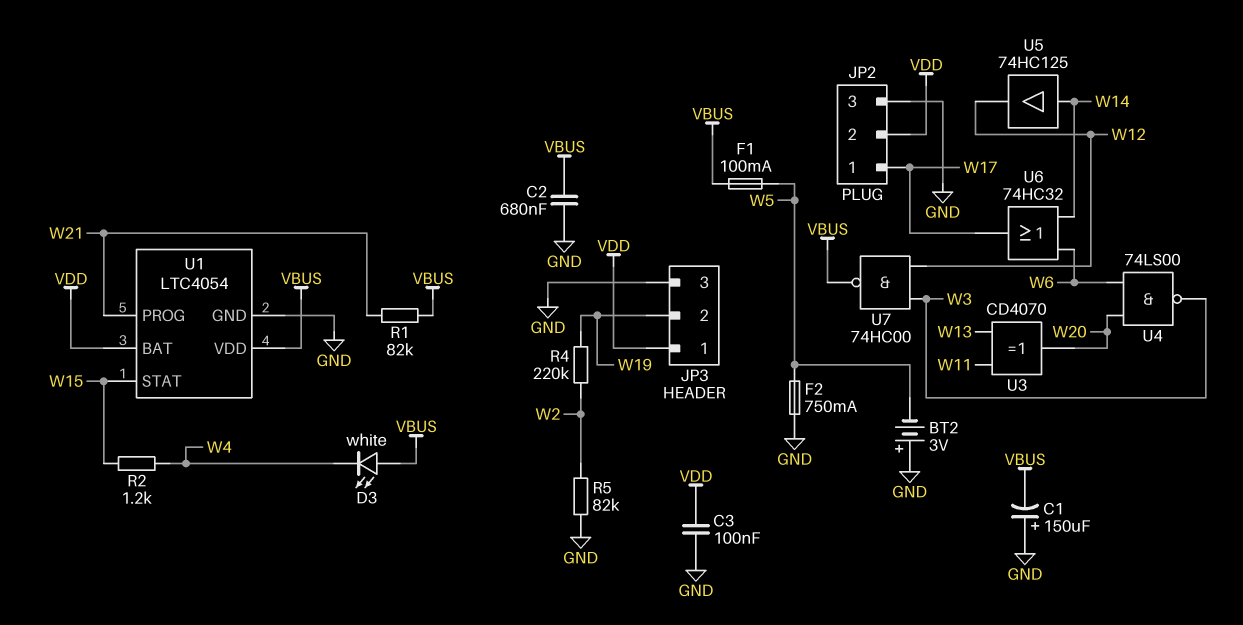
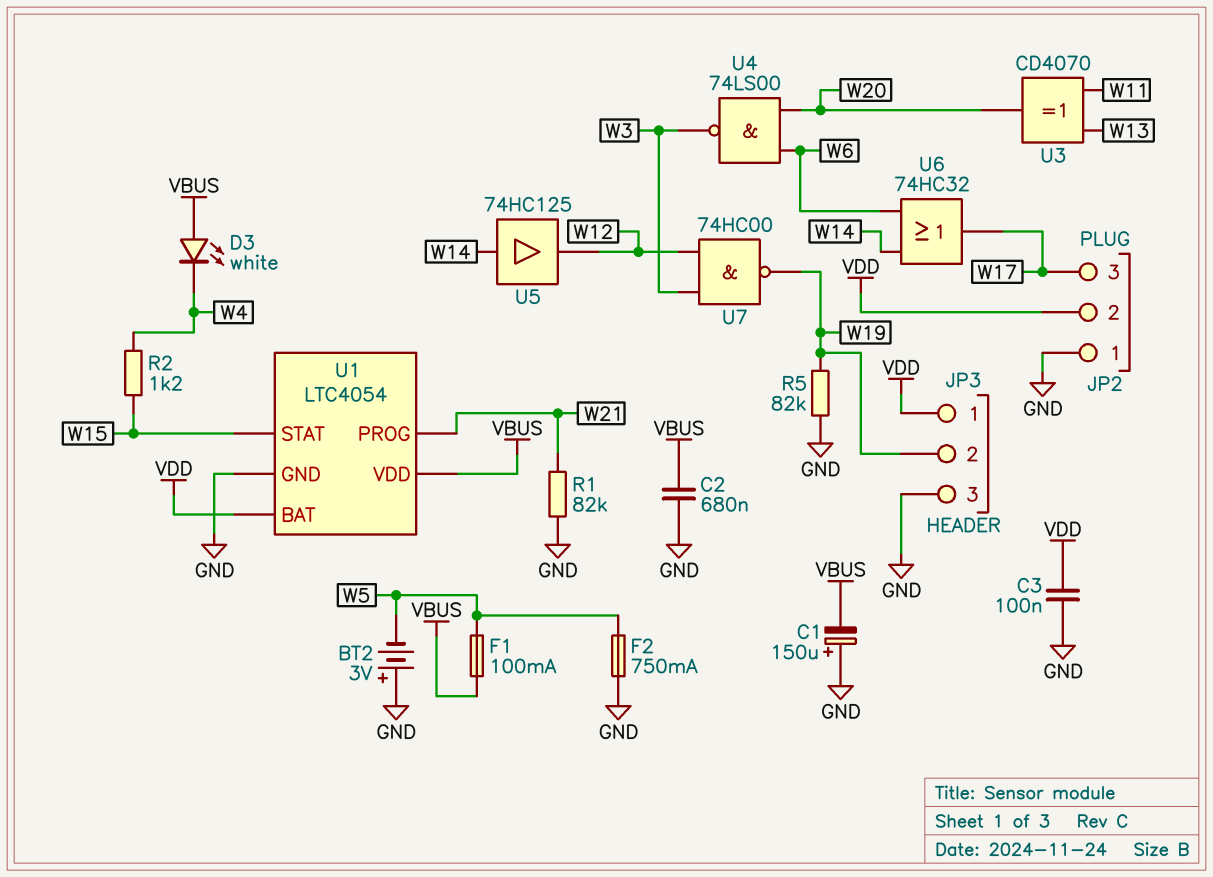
JP2 pin 1: W17 -> GND
JP2 pin 3: GND -> W17
R1: 82k (VBUS, W21) -> 82k (GND, W21)
R4: 220k (W2, W19) -> none
R5: 82k (GND, W2) -> 82k (GND, W19)
U7: NAND 74HC00 (in W3, in W12, out VBUS) -> NAND 74HC00 (in W3, in W12, out W19)

